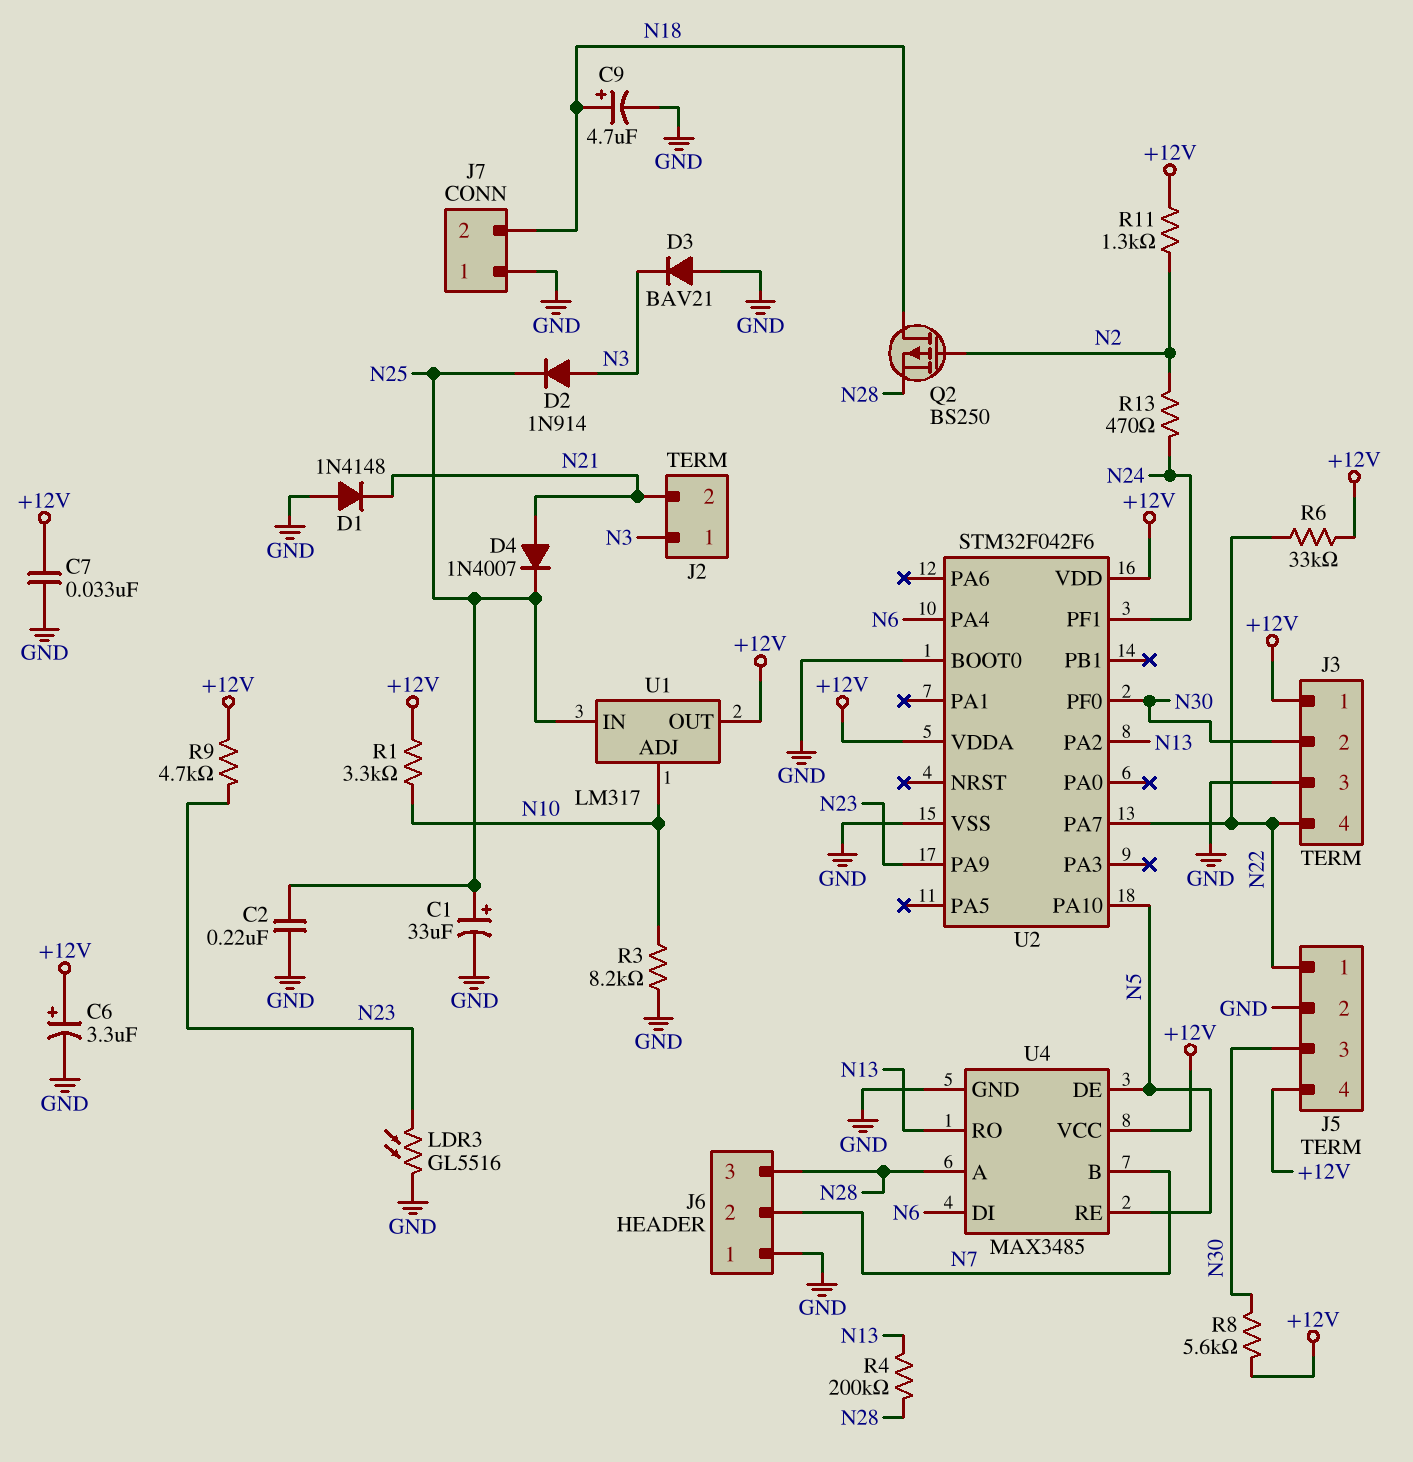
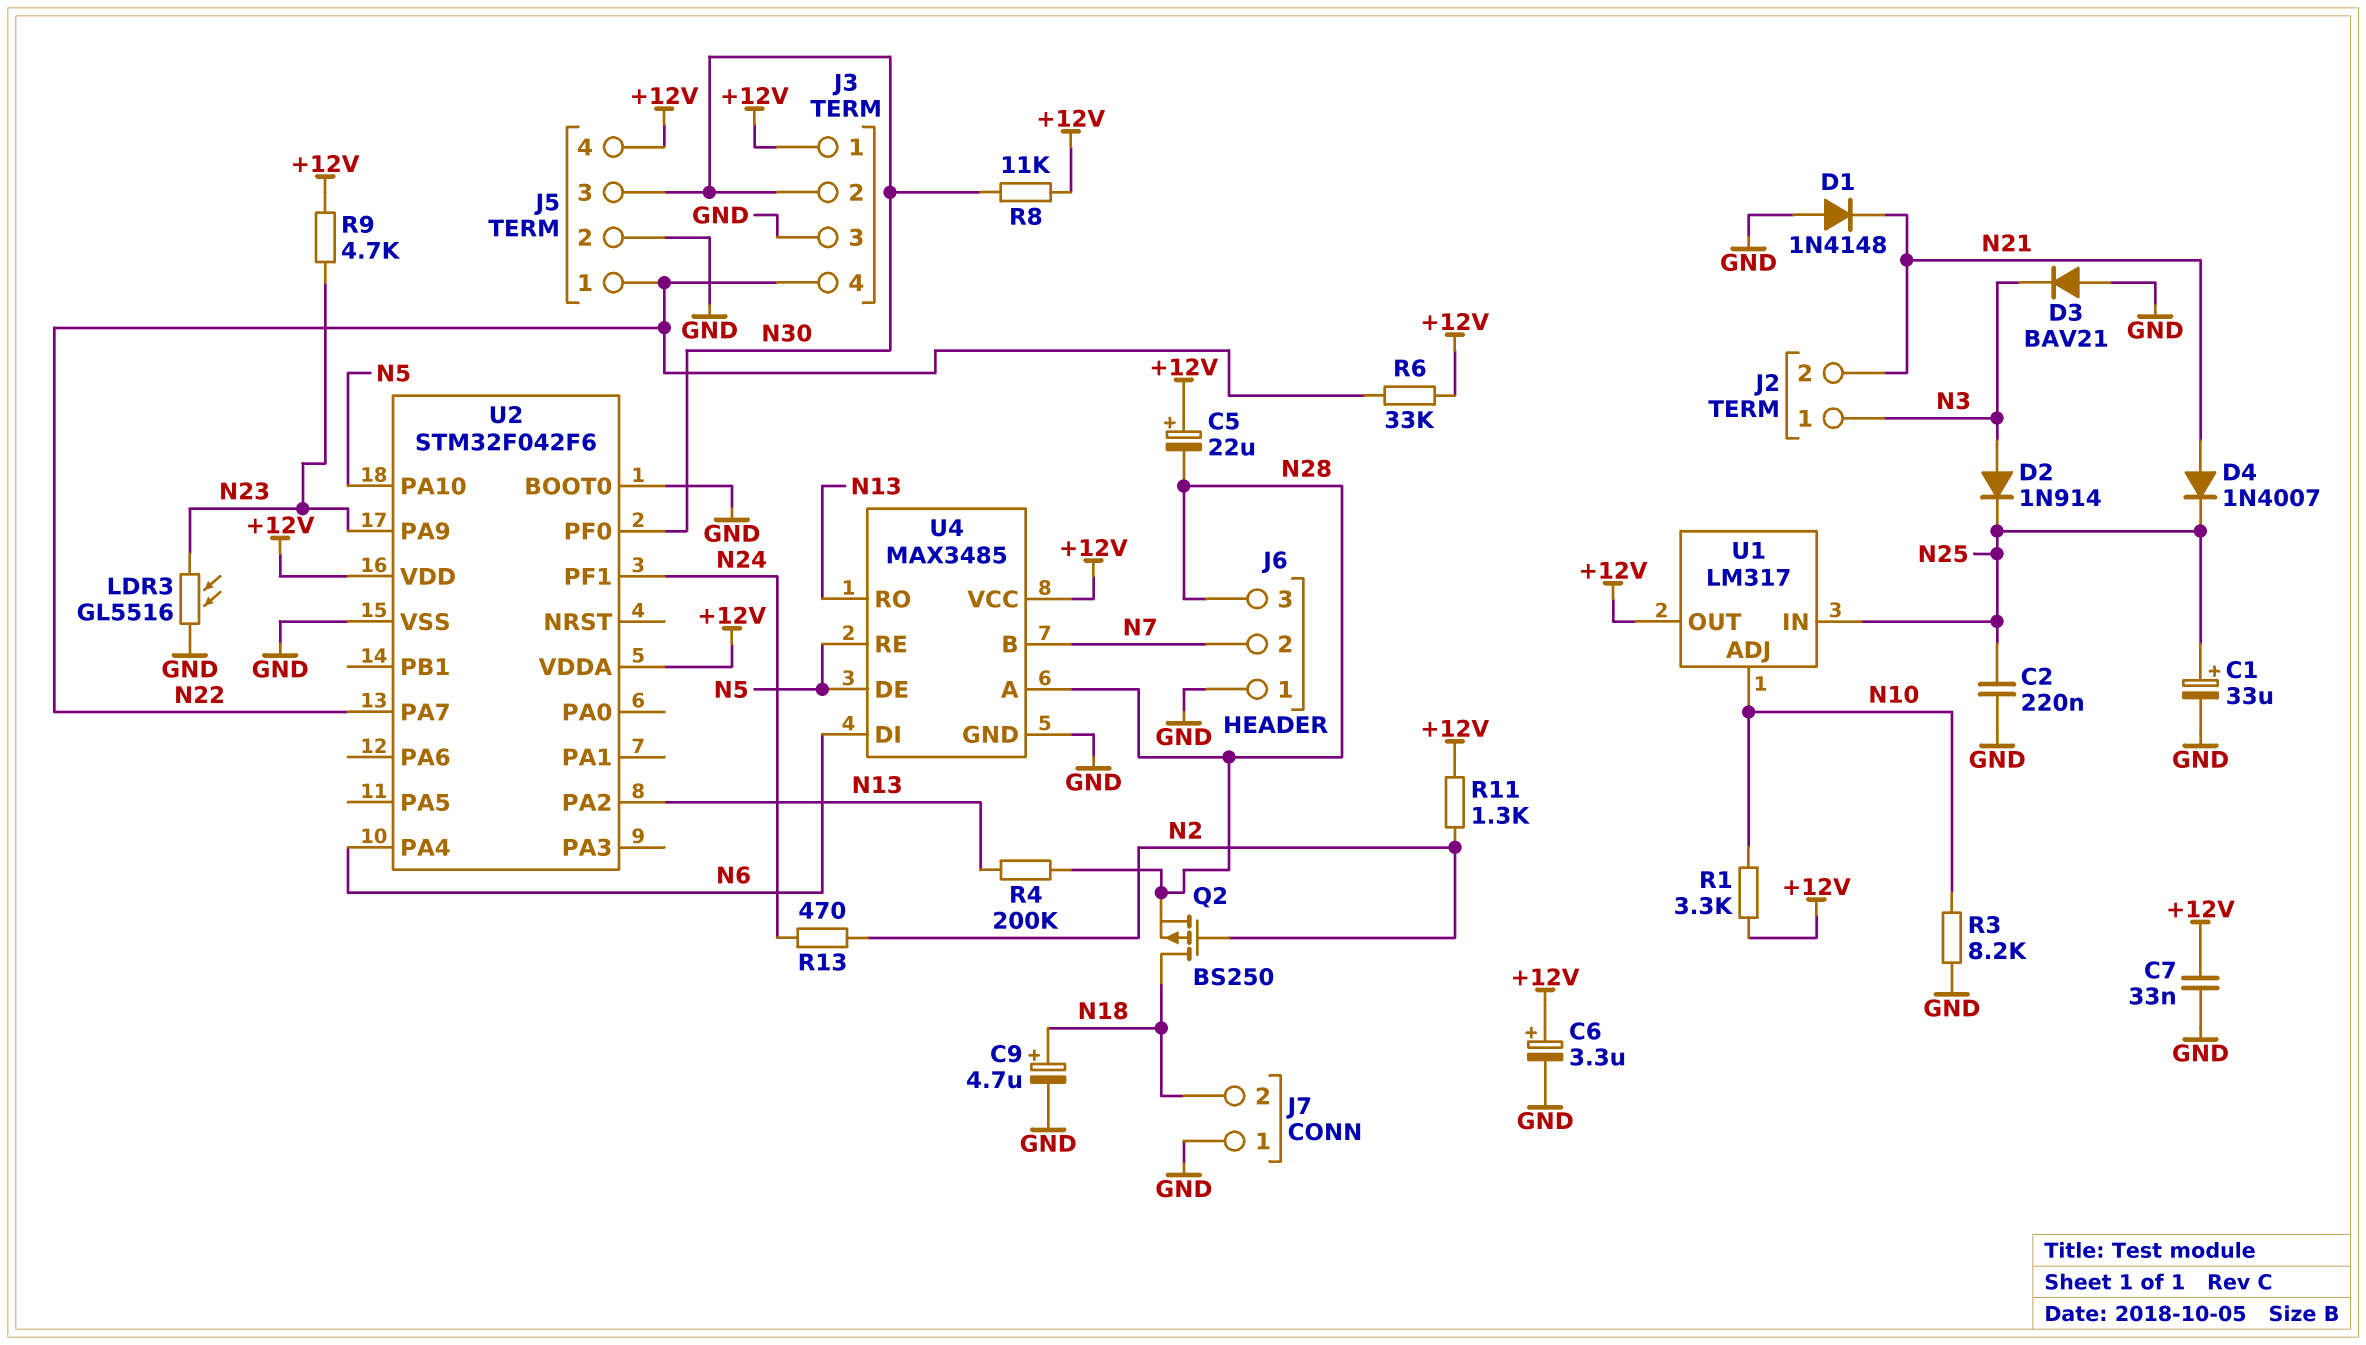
C5: none -> 22uF (plus +12V, minus N28)
R8: 5.6k (+12V, N30) -> 11k (+12V, N30)

